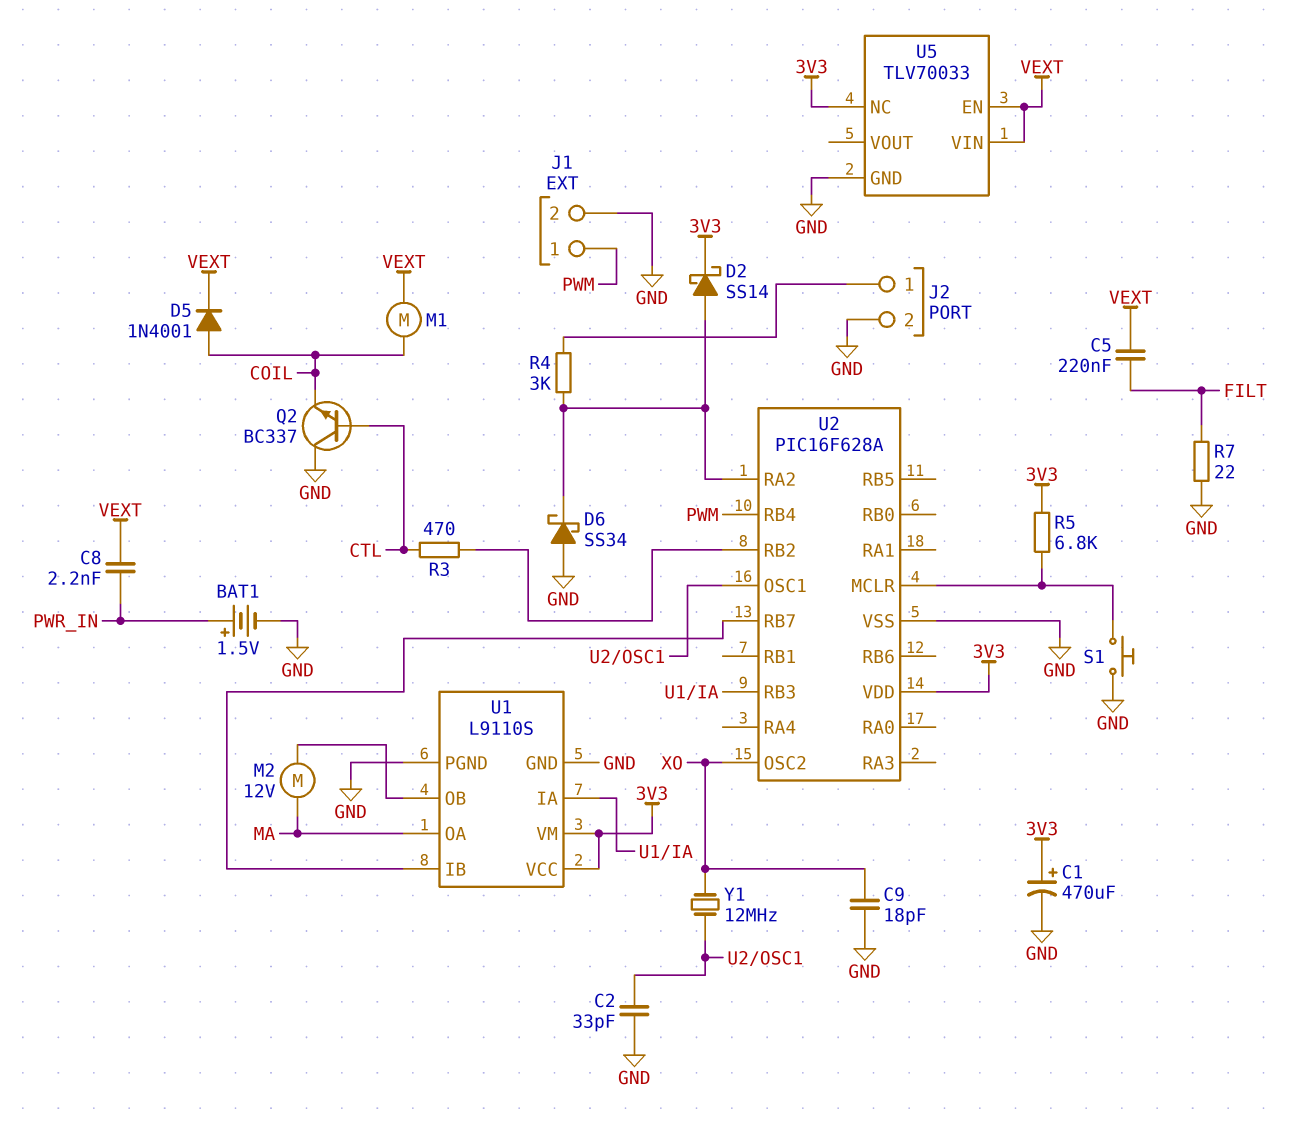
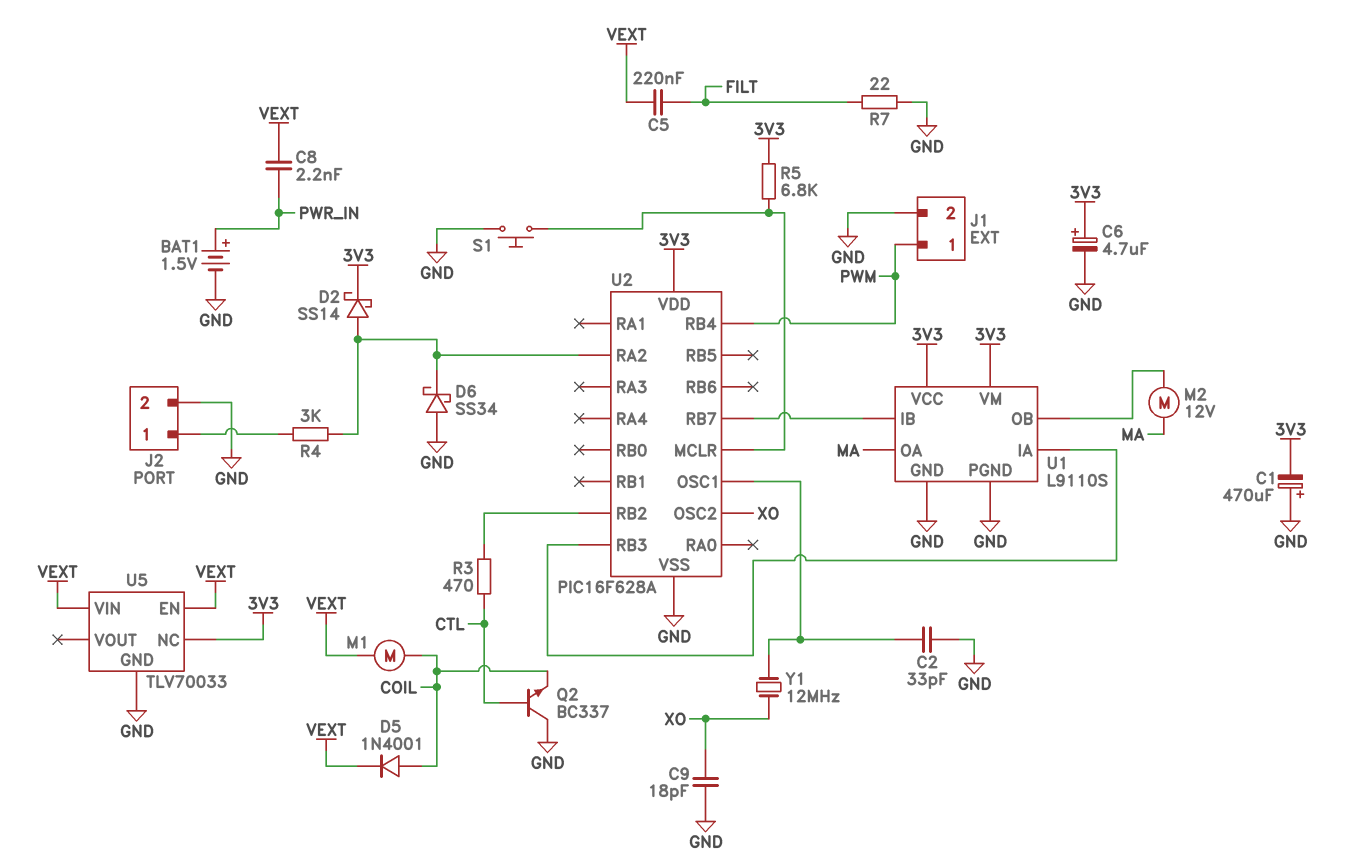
C1: 470uF (plus 3V3, minus GND) -> 470uF (plus GND, minus 3V3)
C6: none -> 4.7uF (plus 3V3, minus GND)

